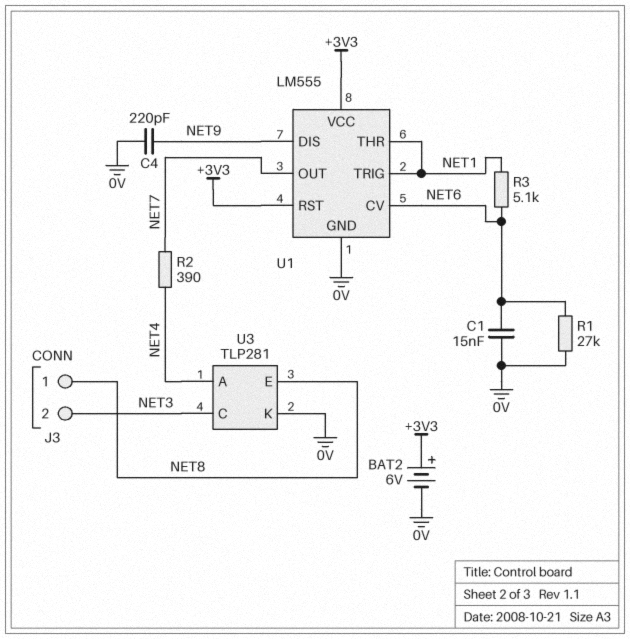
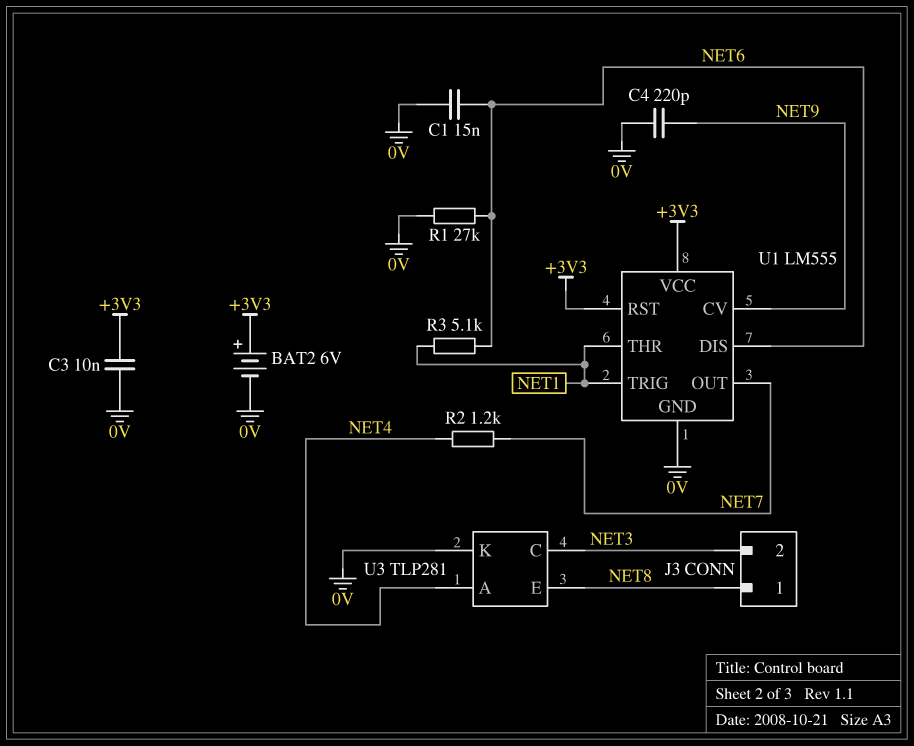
C3: none -> 10nF (+3V3, 0V)
R2: 390 (NET4, NET7) -> 1.2k (NET4, NET7)
U1 pin CV: NET6 -> NET9
U1 pin DIS: NET9 -> NET6

